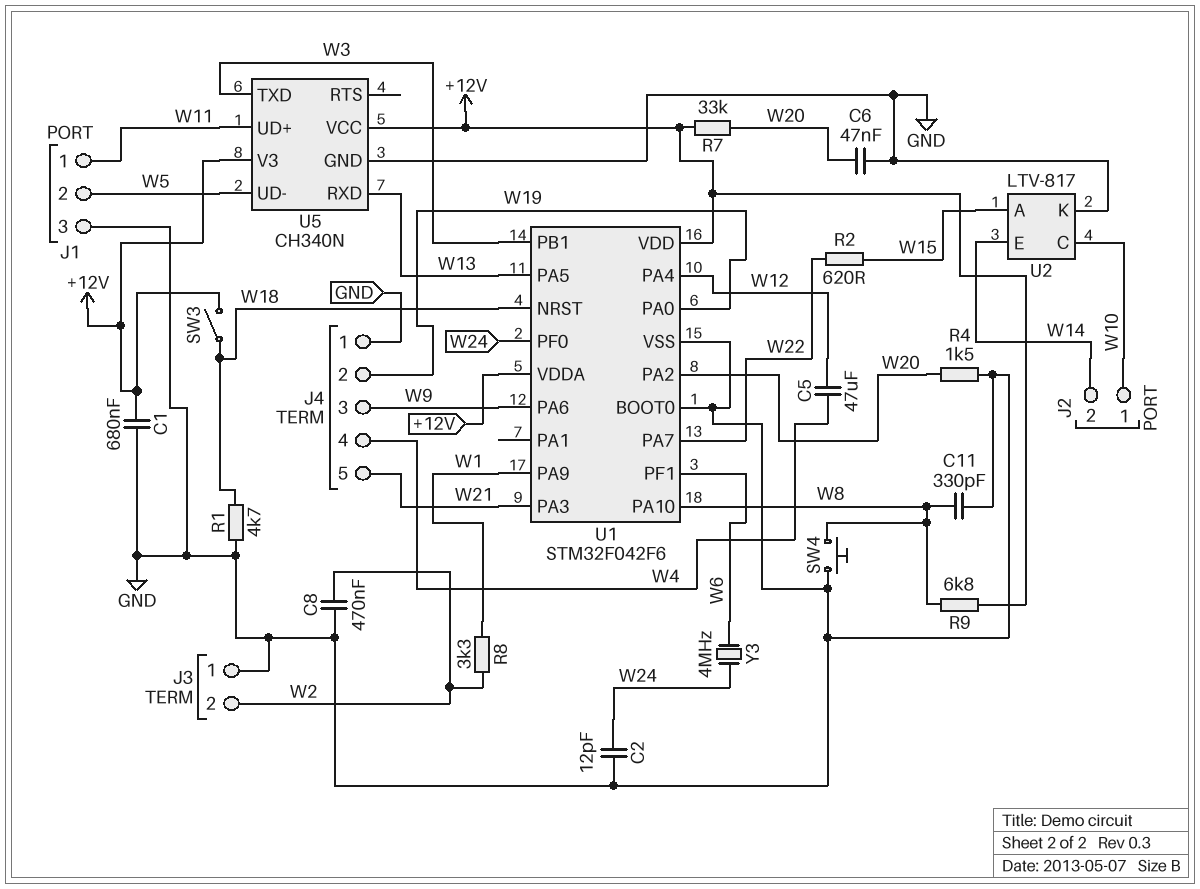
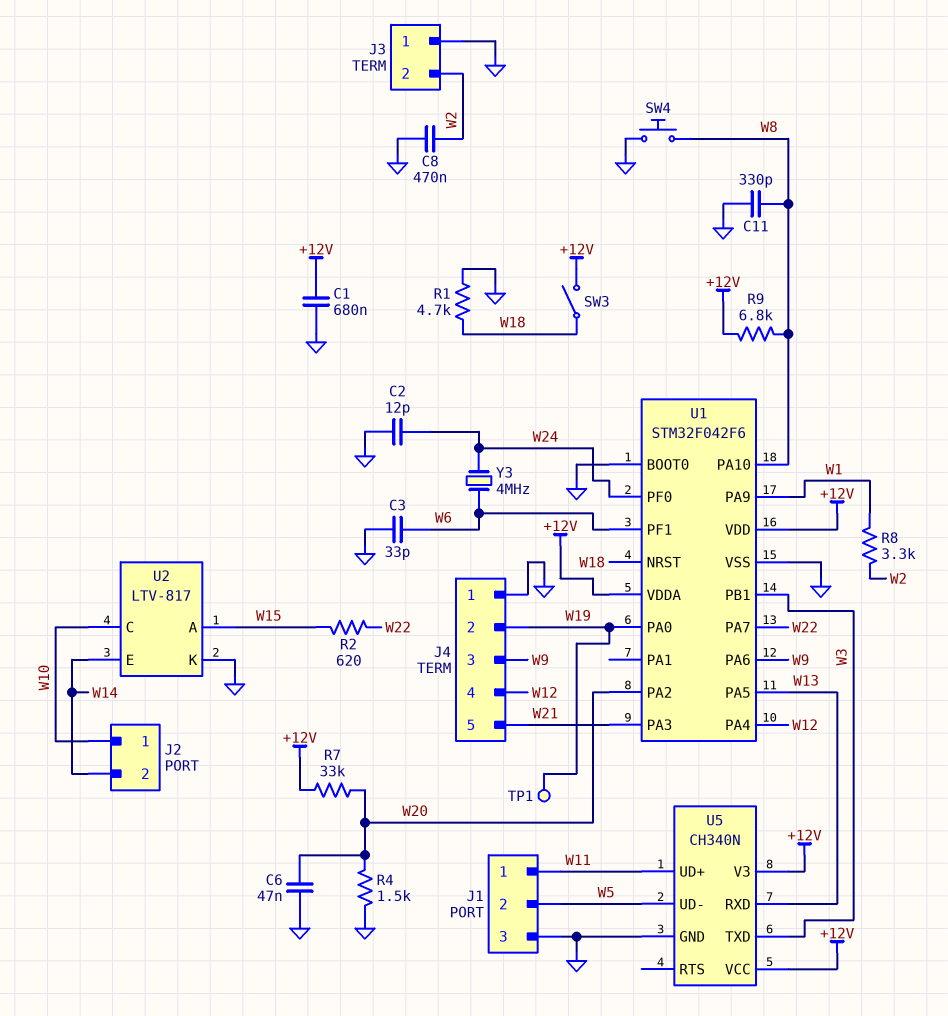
C3: none -> 33pF (GND, W6)
C5: 47uF (W4, W12) -> none
J4 pin 4: W4 -> W12
TP1: none -> test point (W19)

